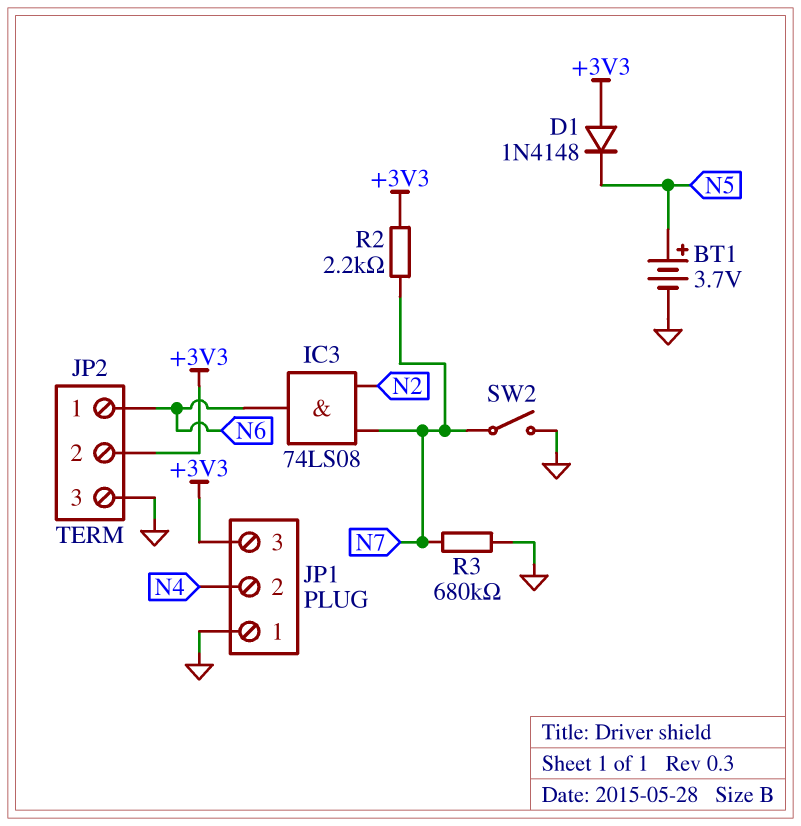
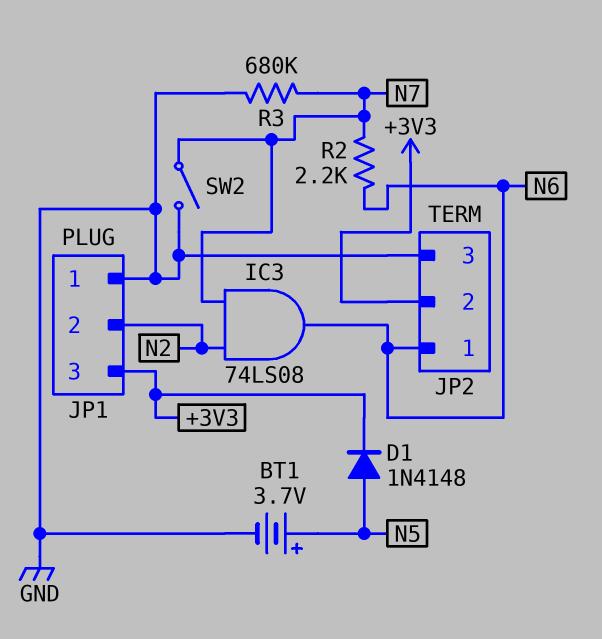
D1: diode 1N4148 (A +3V3, K N5) -> diode 1N4148 (A N5, K +3V3)
JP1 pin 2: N4 -> N2
R2: 2.2k (+3V3, N7) -> 2.2k (N6, N7)

